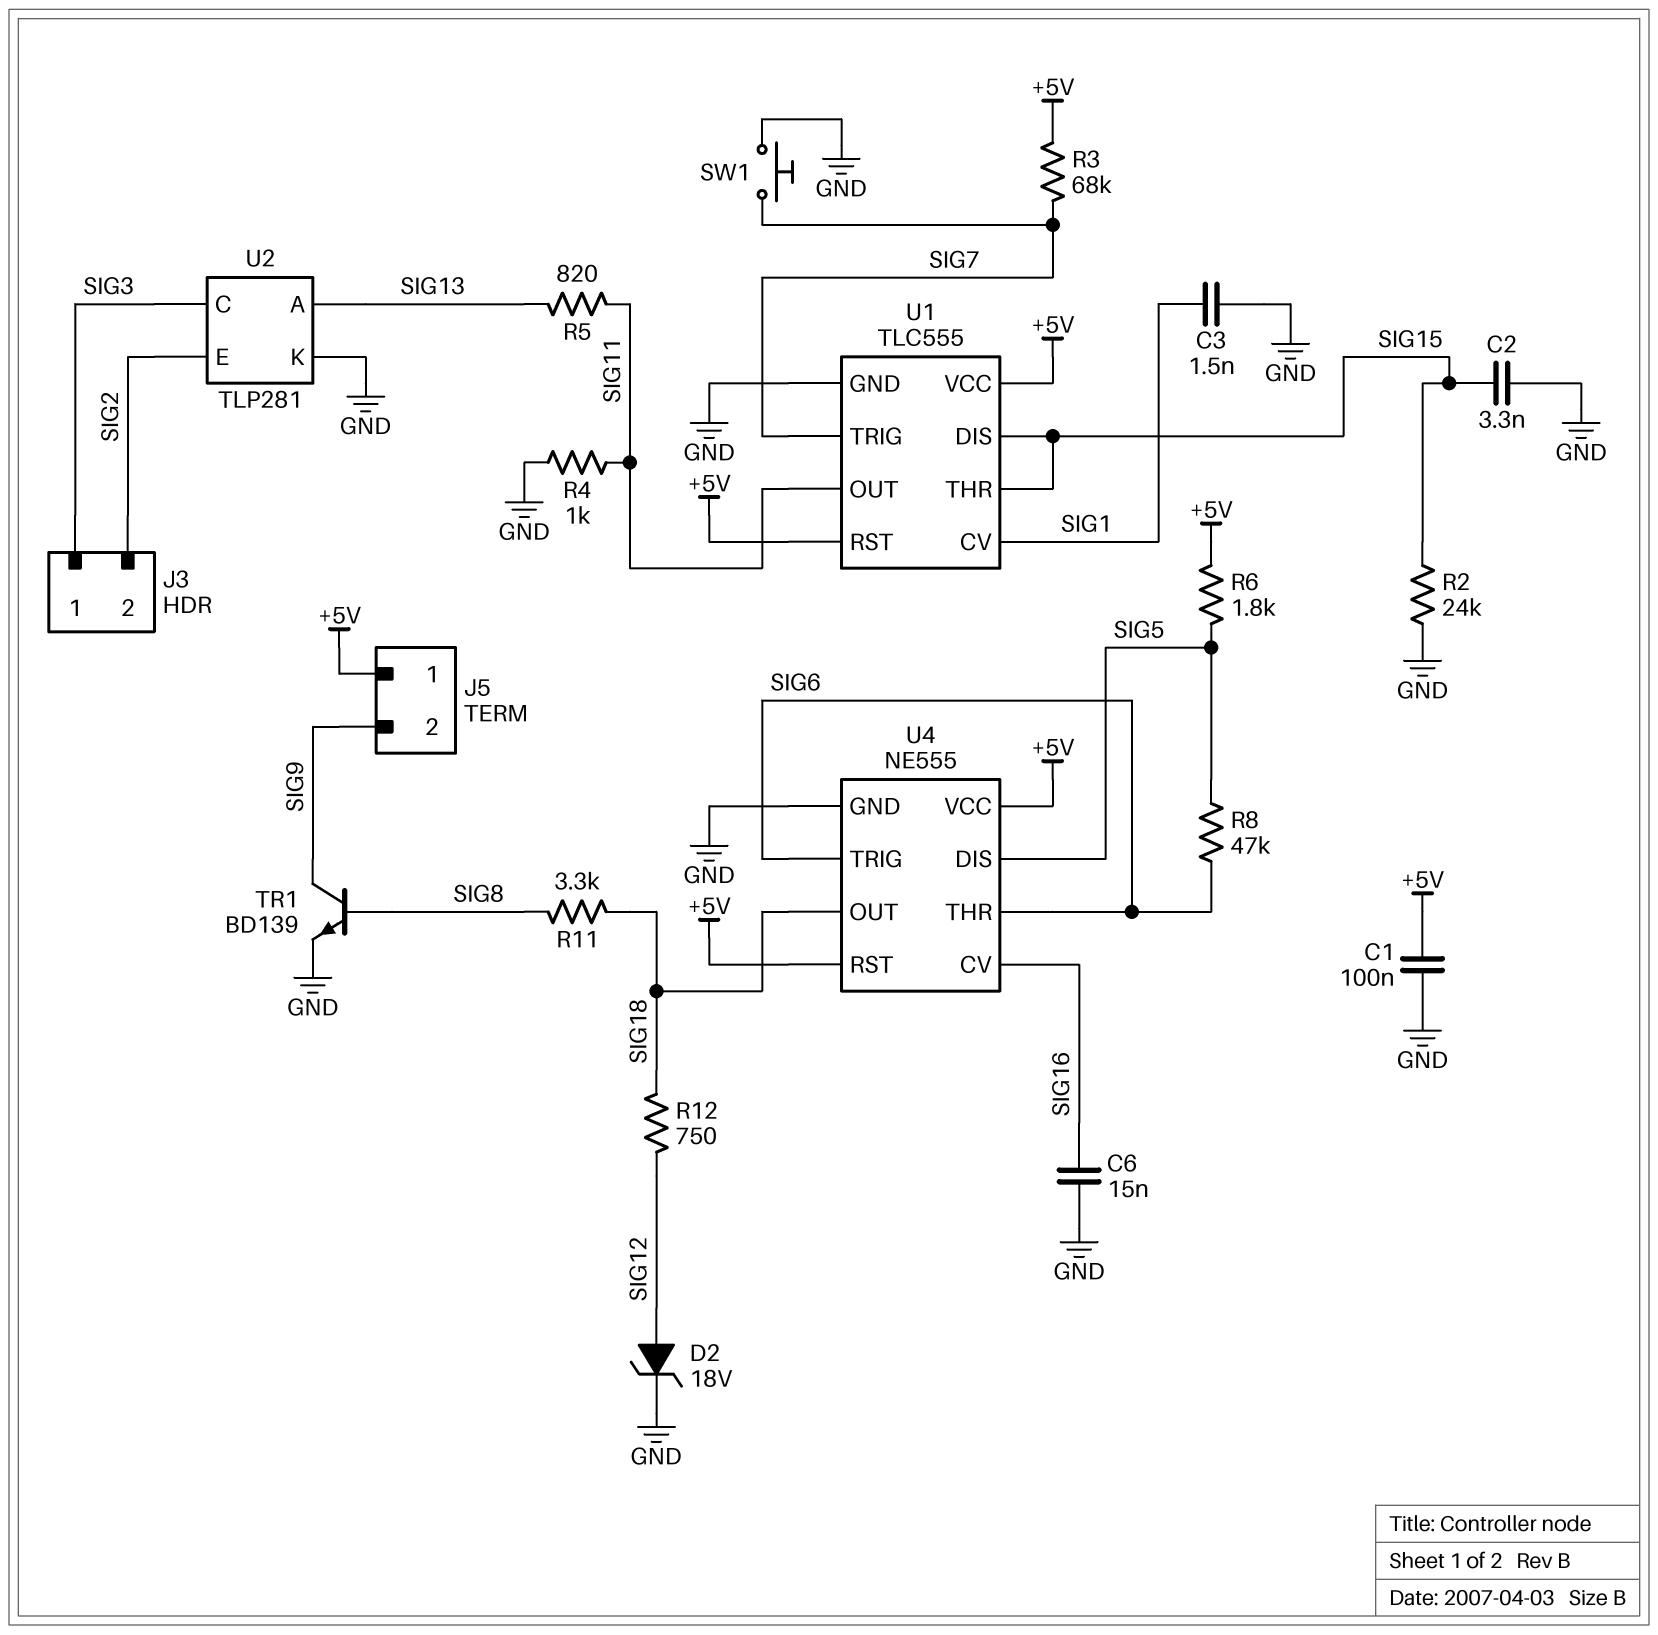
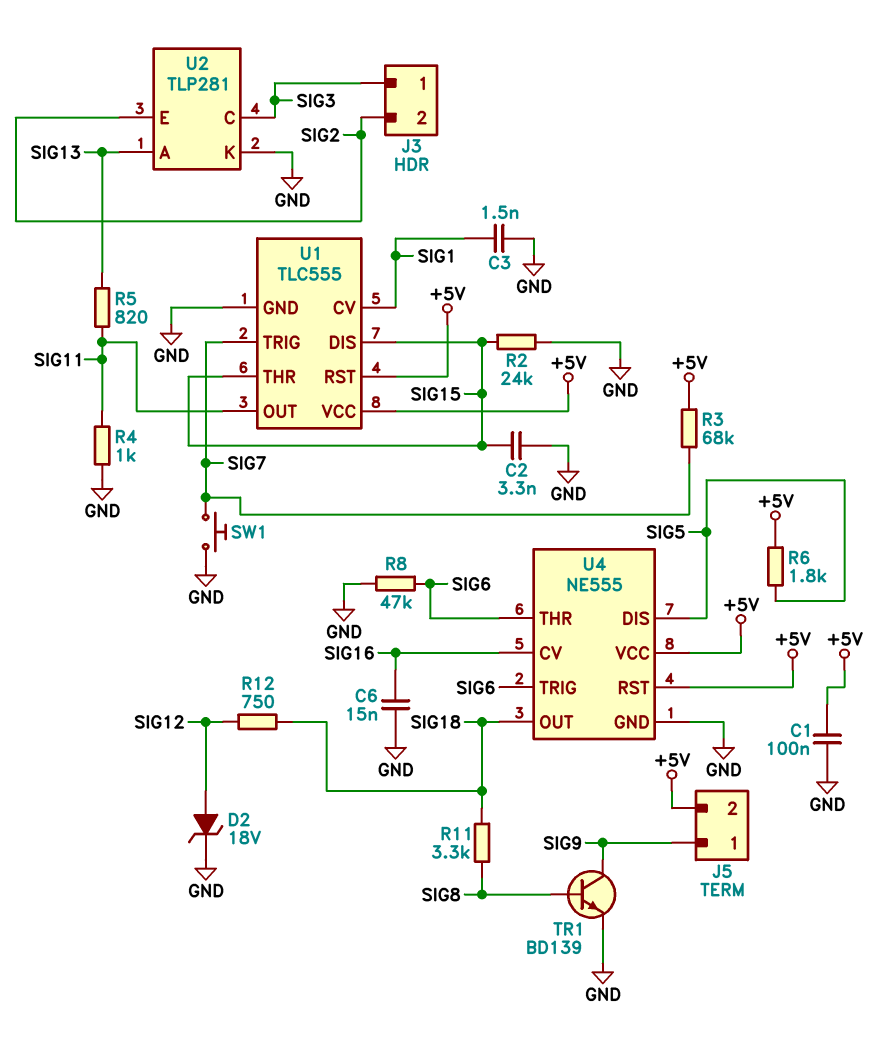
J5 pin 1: +5V -> SIG9
J5 pin 2: SIG9 -> +5V
R8: 47k (SIG5, SIG6) -> 47k (GND, SIG6)

